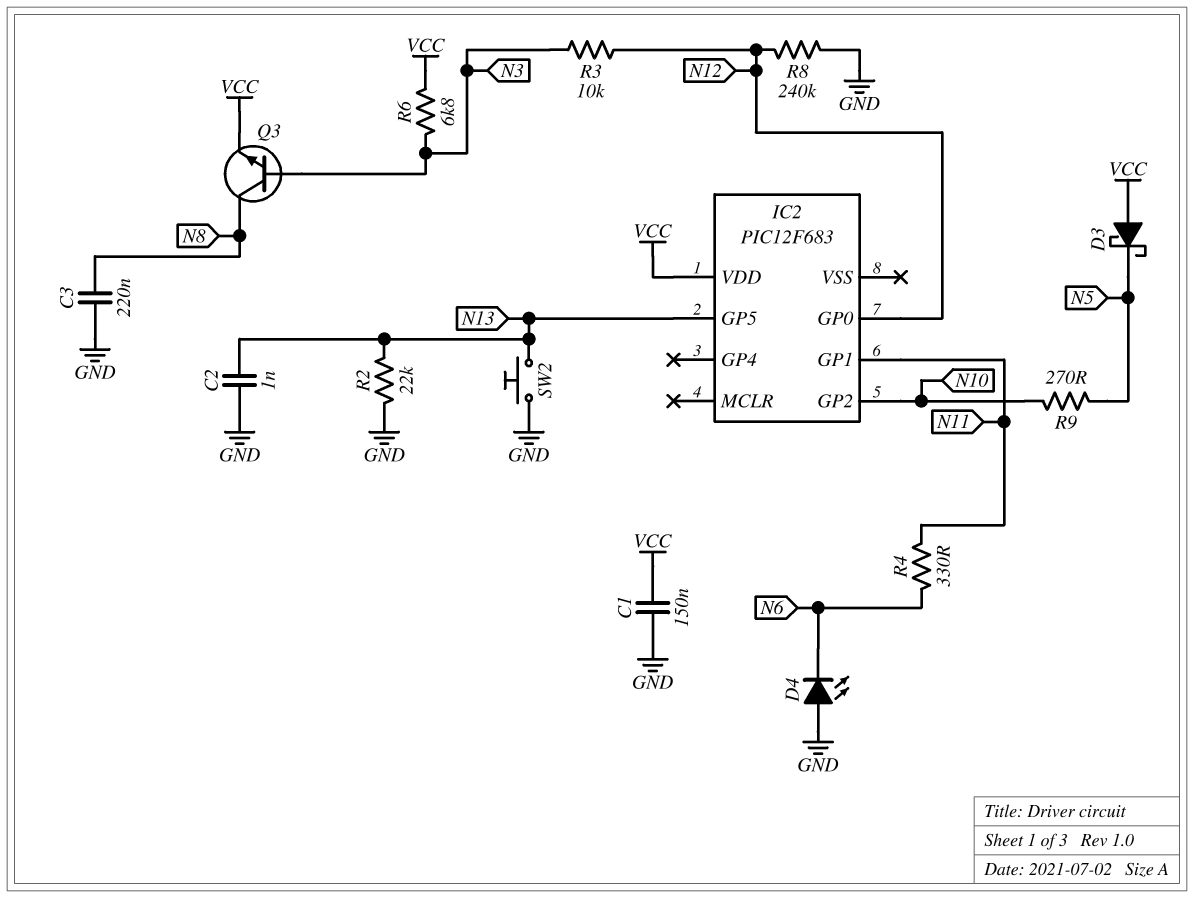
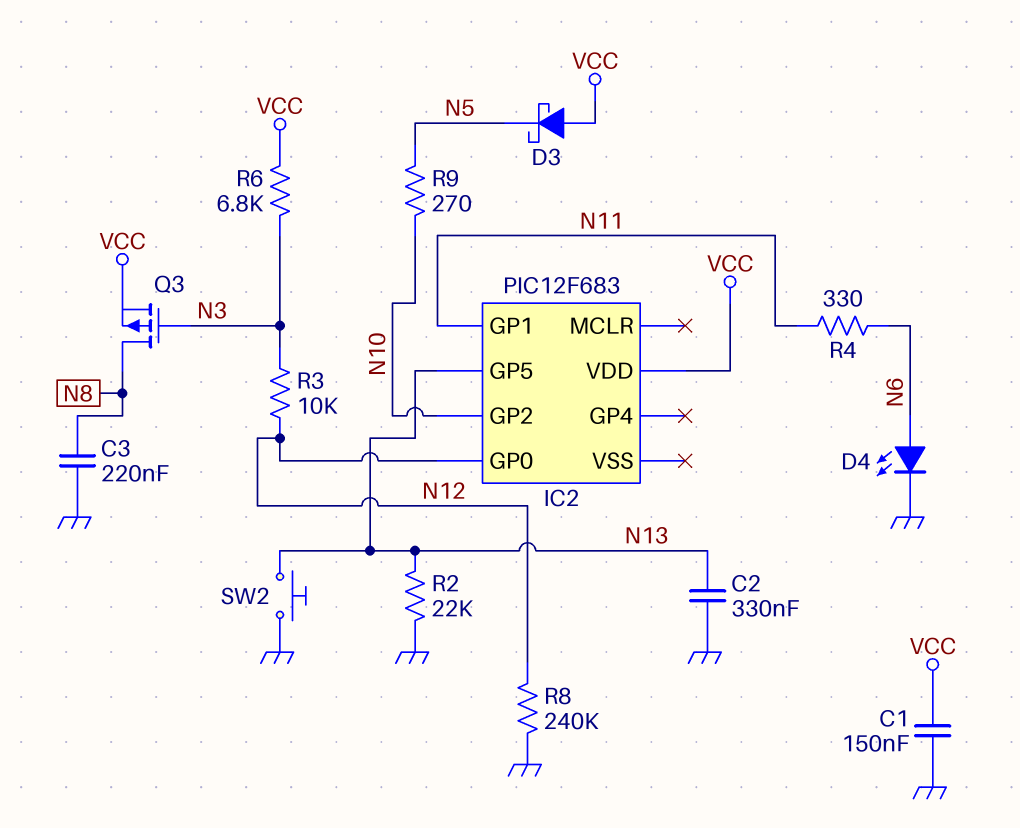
C2: 1nF (GND, N13) -> 330nF (GND, N13)
D4: LED (A GND, K N6) -> LED (A N6, K GND)
Q3: NPN (B N3, C N8, E VCC) -> PMOS (G N3, D N8, S VCC)

